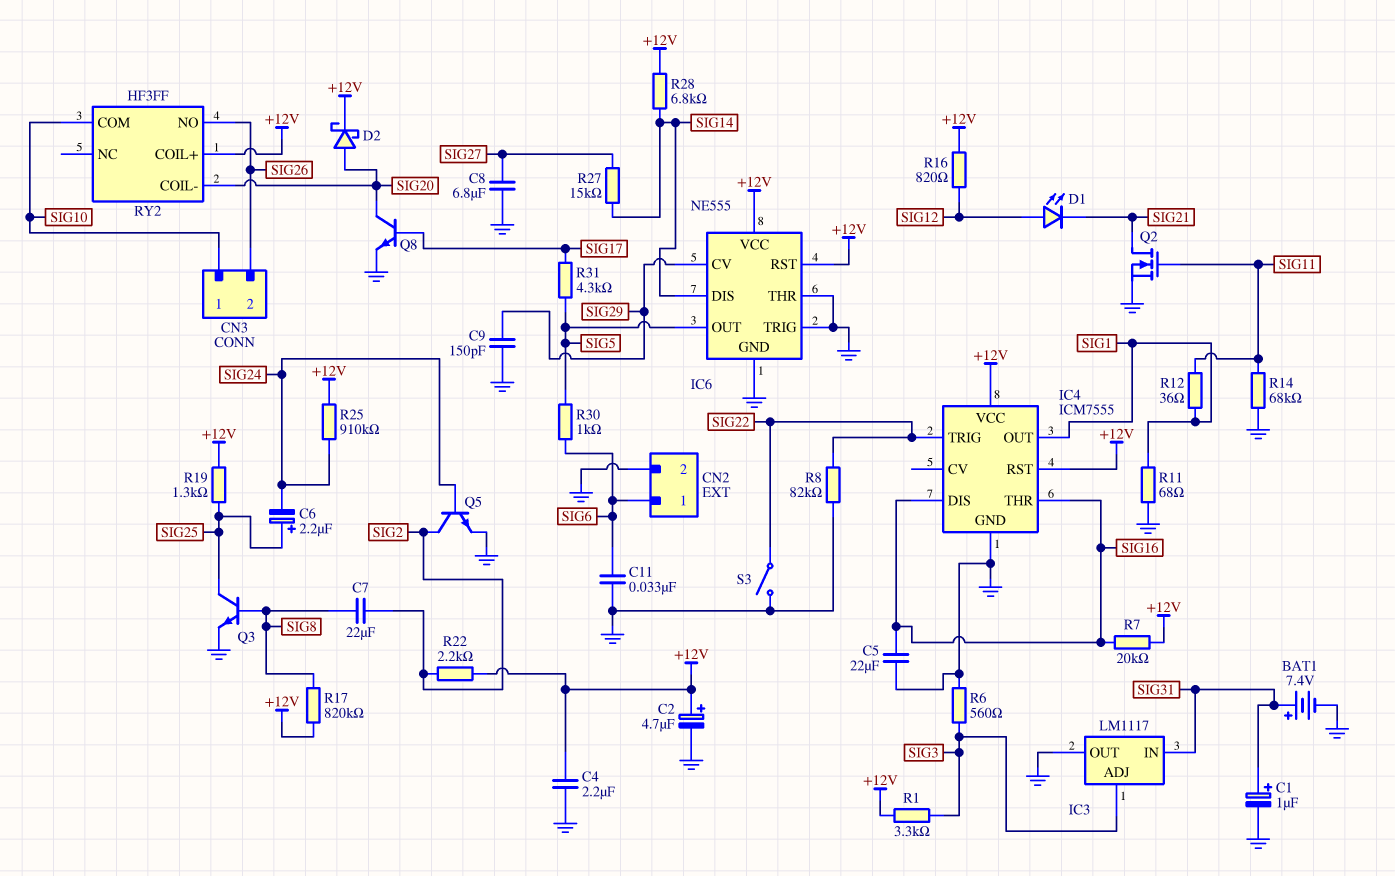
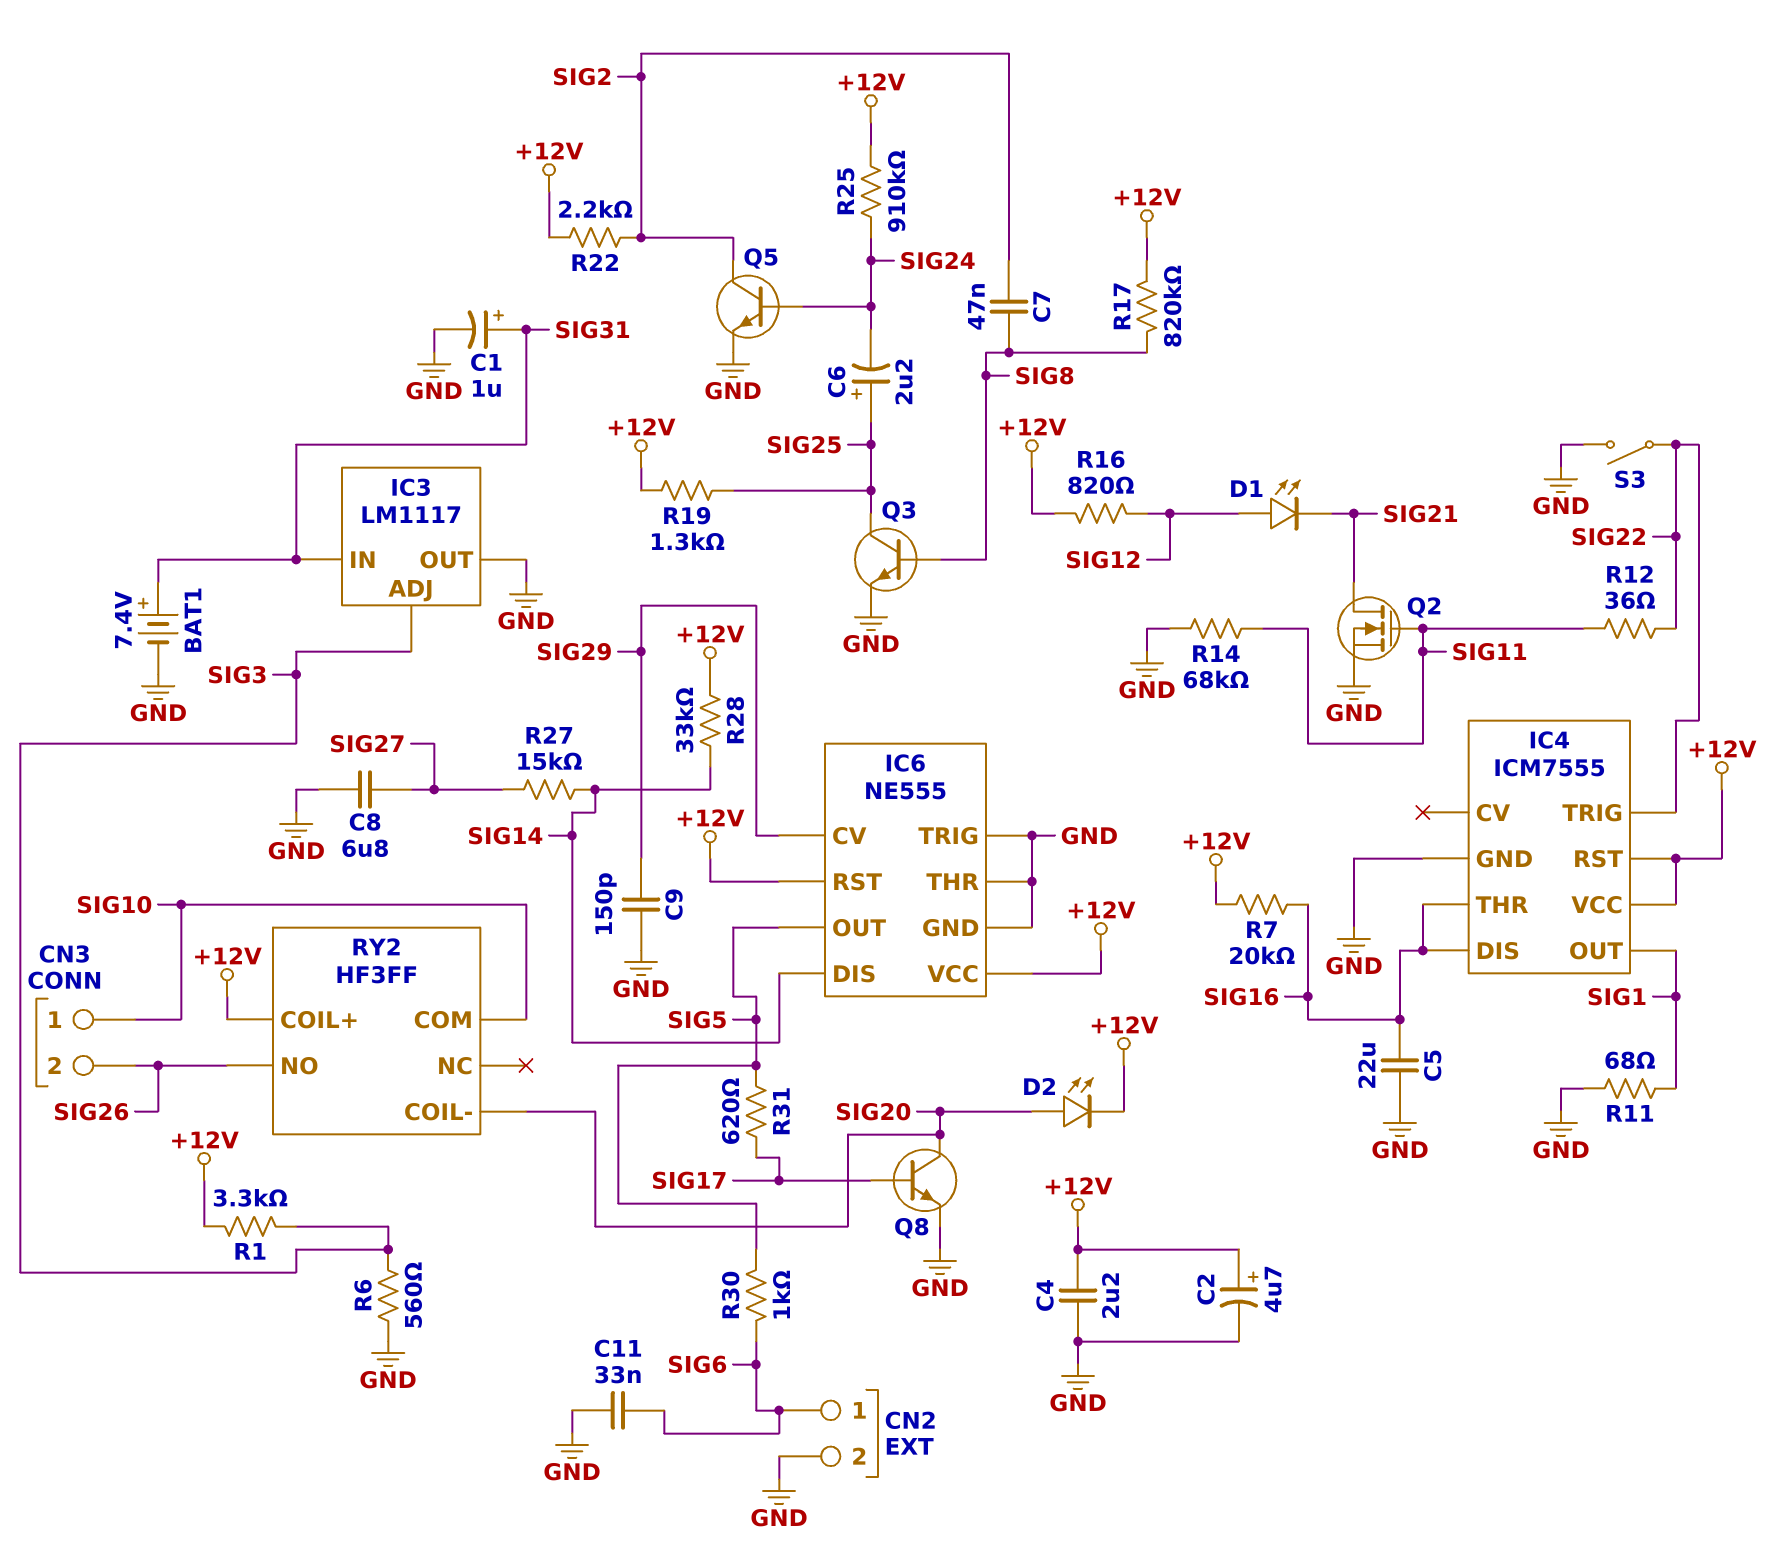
C7: 22uF (SIG2, SIG8) -> 47nF (SIG2, SIG8)
D2: schottky (A SIG20, K +12V) -> LED (A SIG20, K +12V)
R8: 82k (GND, SIG22) -> none
R12: 36 (SIG1, SIG11) -> 36 (SIG11, SIG22)
R28: 6.8k (+12V, SIG14) -> 33k (+12V, SIG14)
R31: 4.3k (SIG5, SIG17) -> 620 (SIG5, SIG17)

